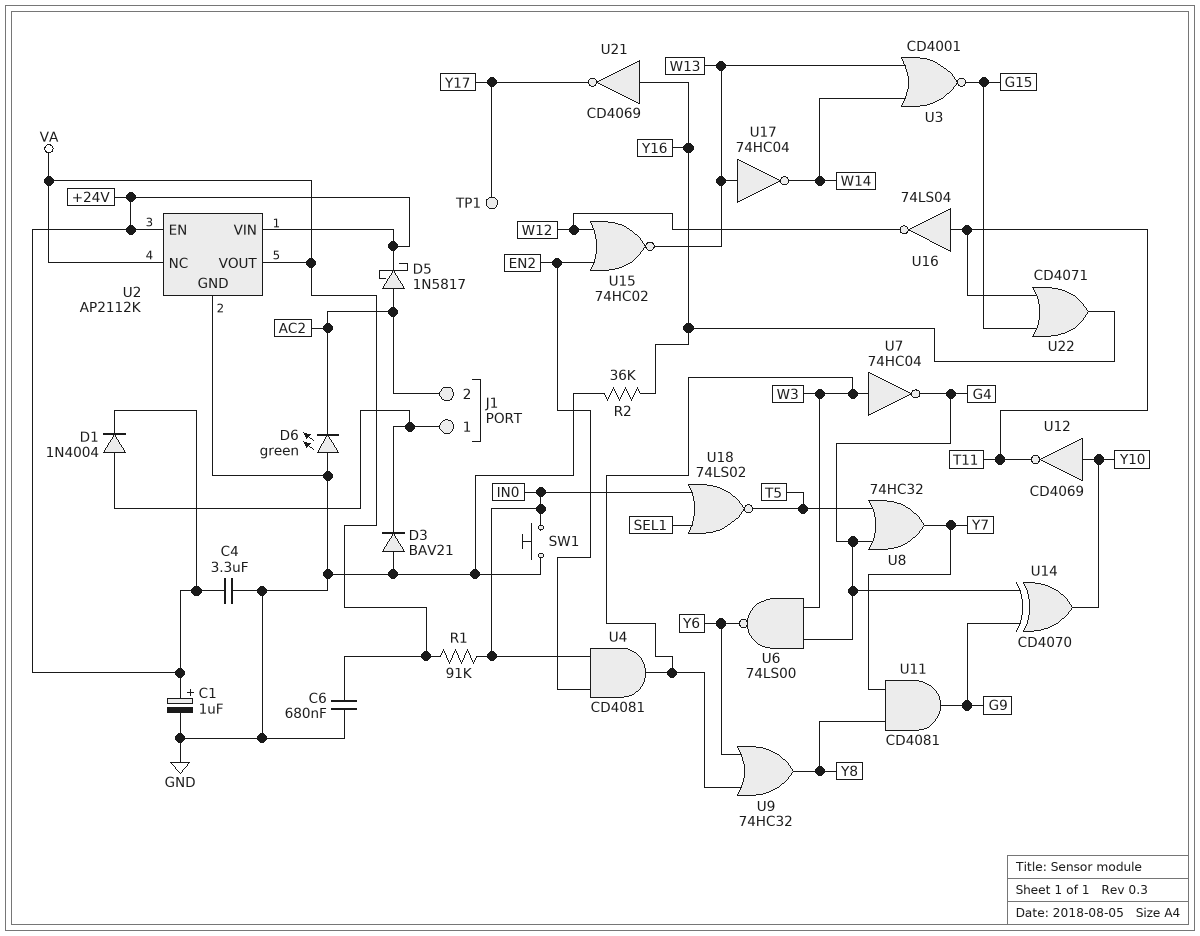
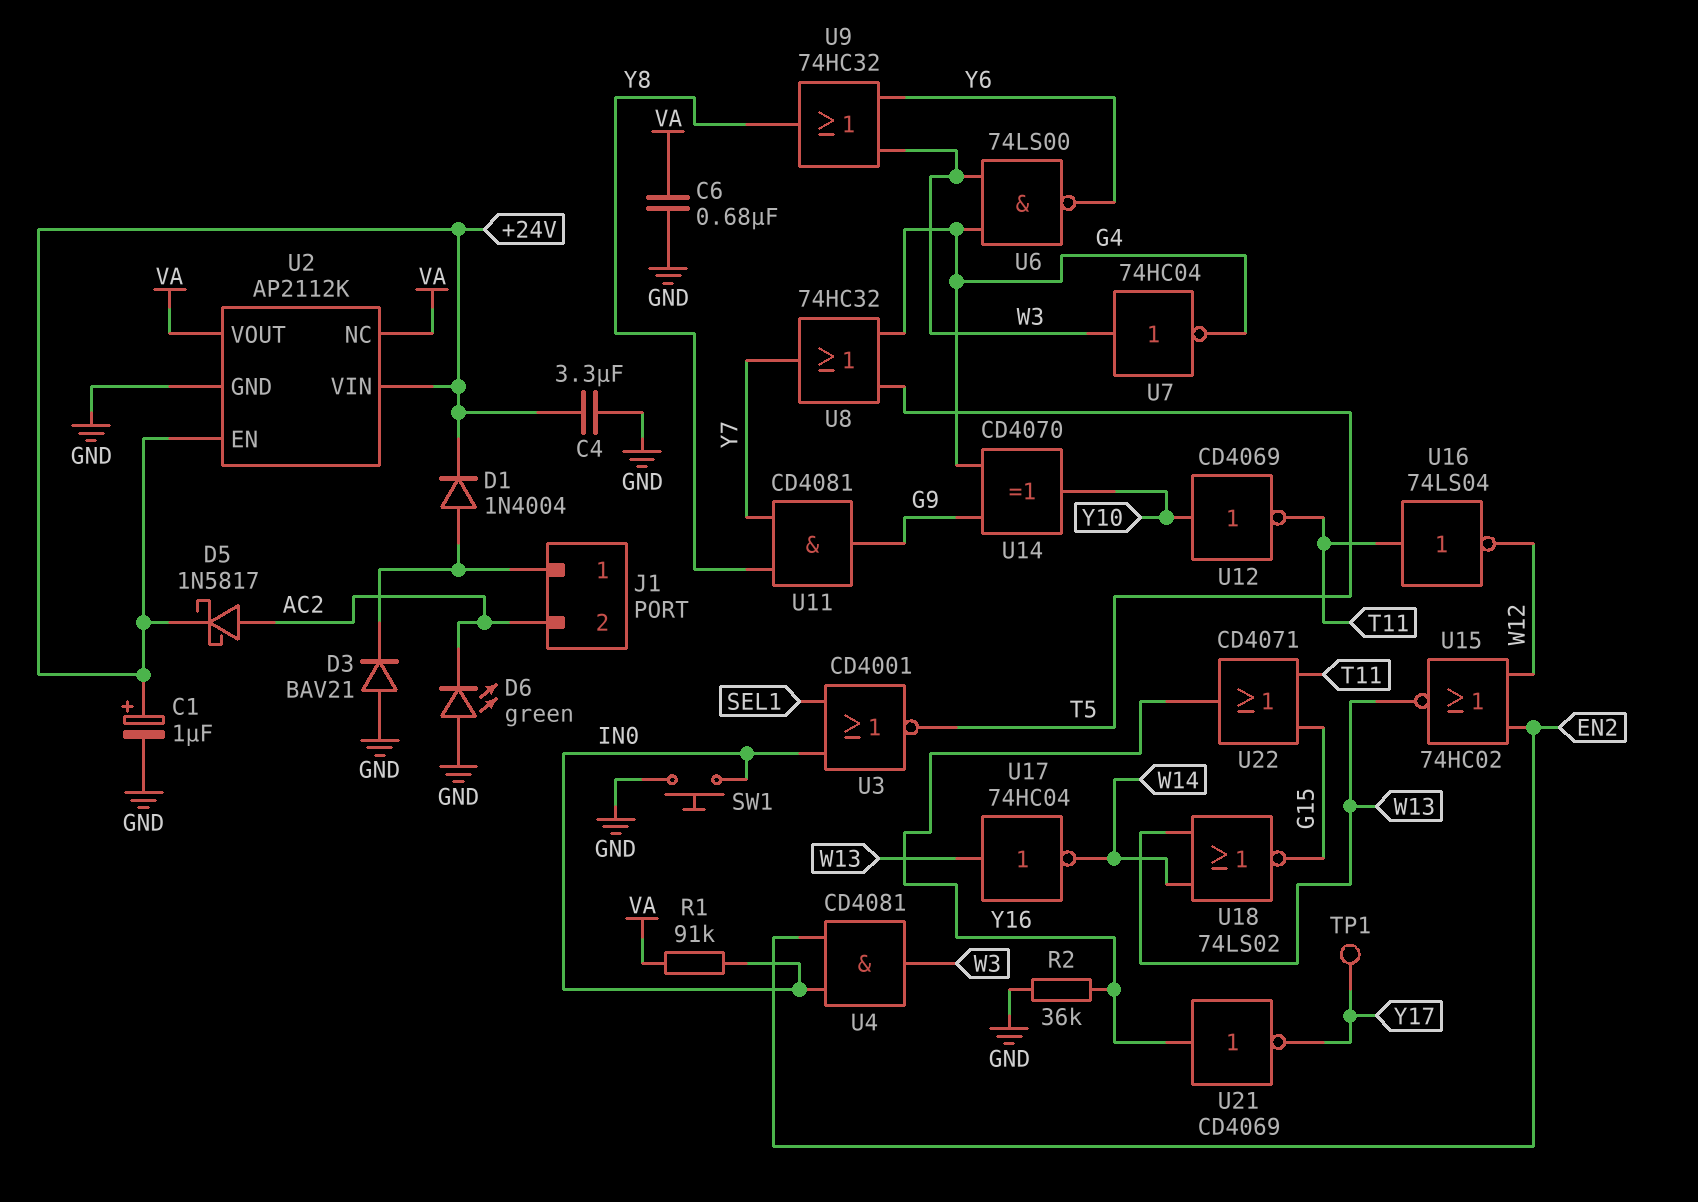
U3: NOR CD4001 (in W13, in W14, out G15) -> NOR CD4001 (in IN0, in SEL1, out T5)
U18: NOR 74LS02 (in IN0, in SEL1, out T5) -> NOR 74LS02 (in W13, in W14, out G15)

